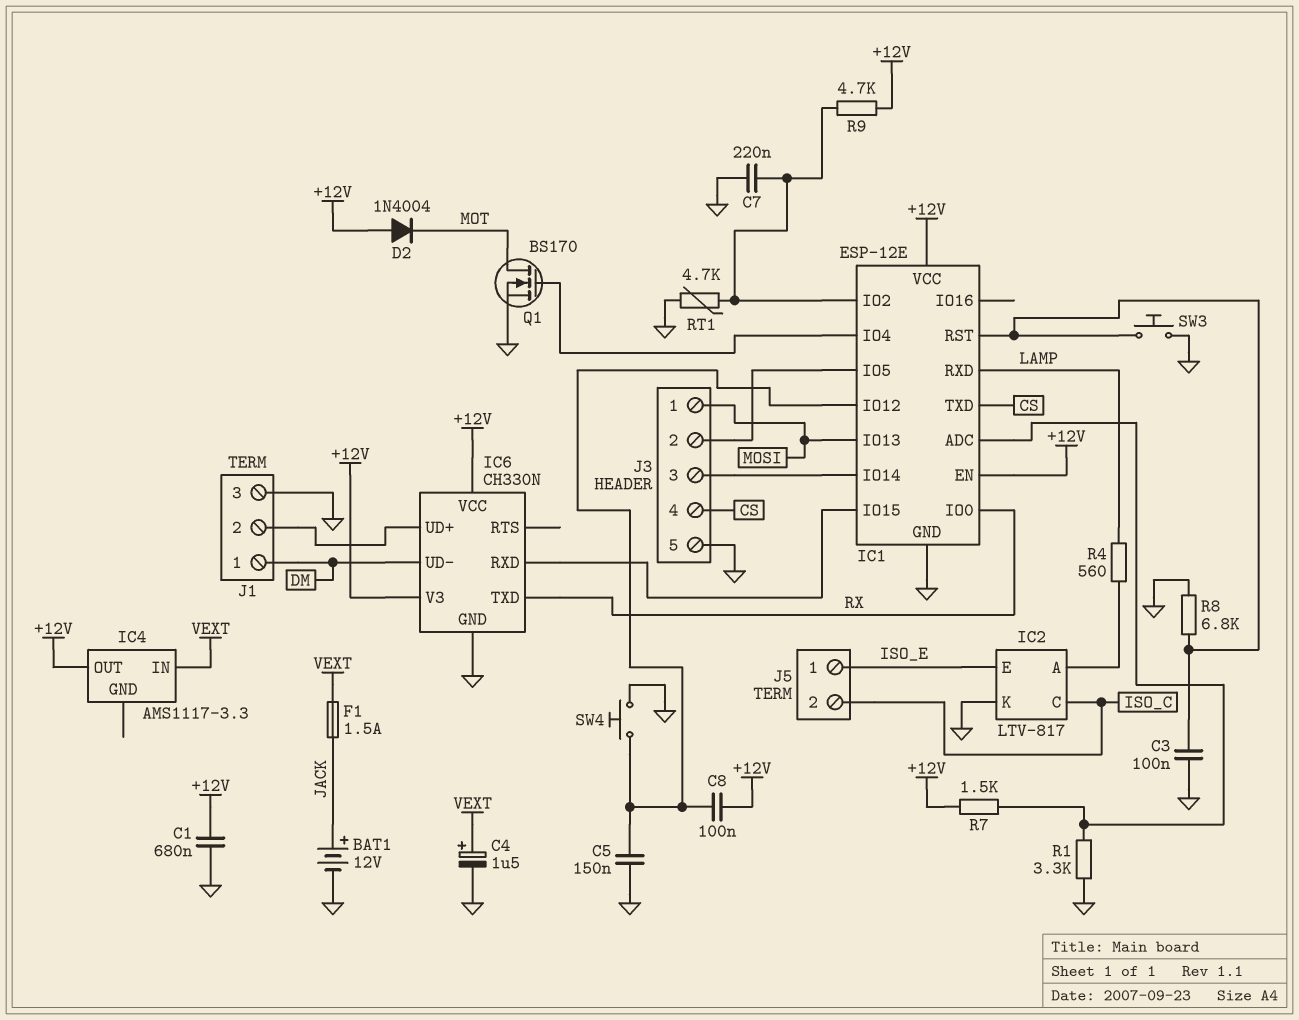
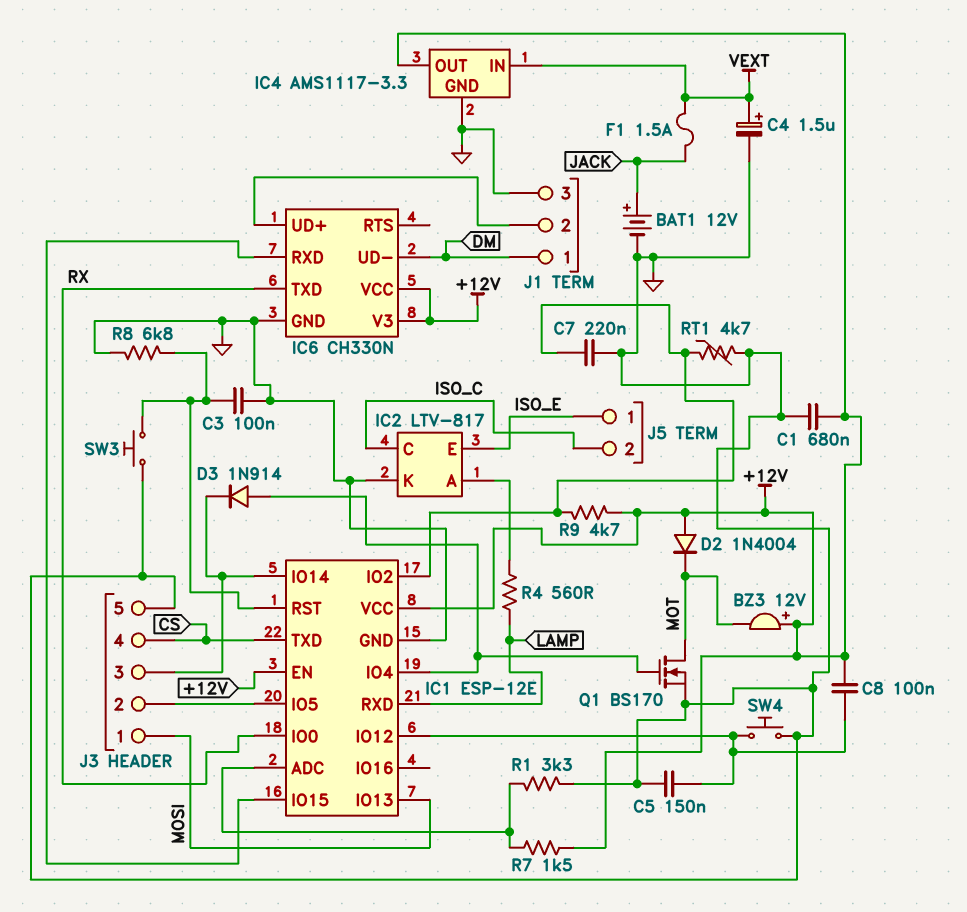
BZ3: none -> buzzer 12V (plus +12V, minus MOT)
D3: none -> diode 1N914 (A IC1/IO4, K IC1/IO14)
IC4 pin GND: none -> GND

